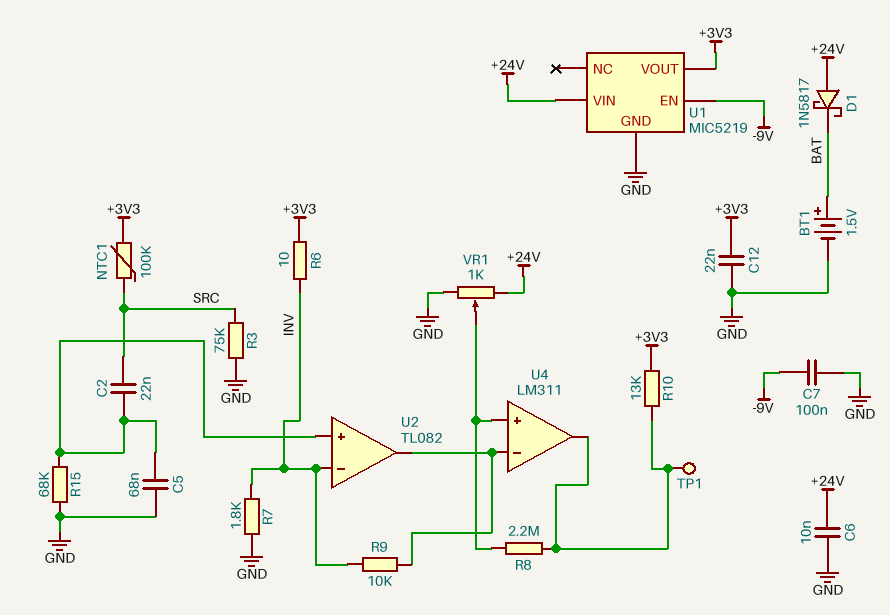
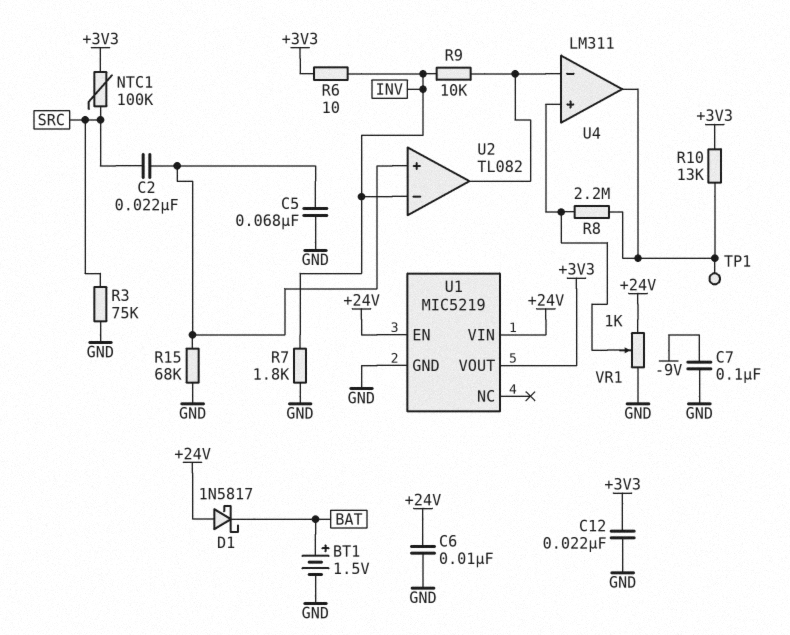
U1 pin EN: -9V -> +24V

